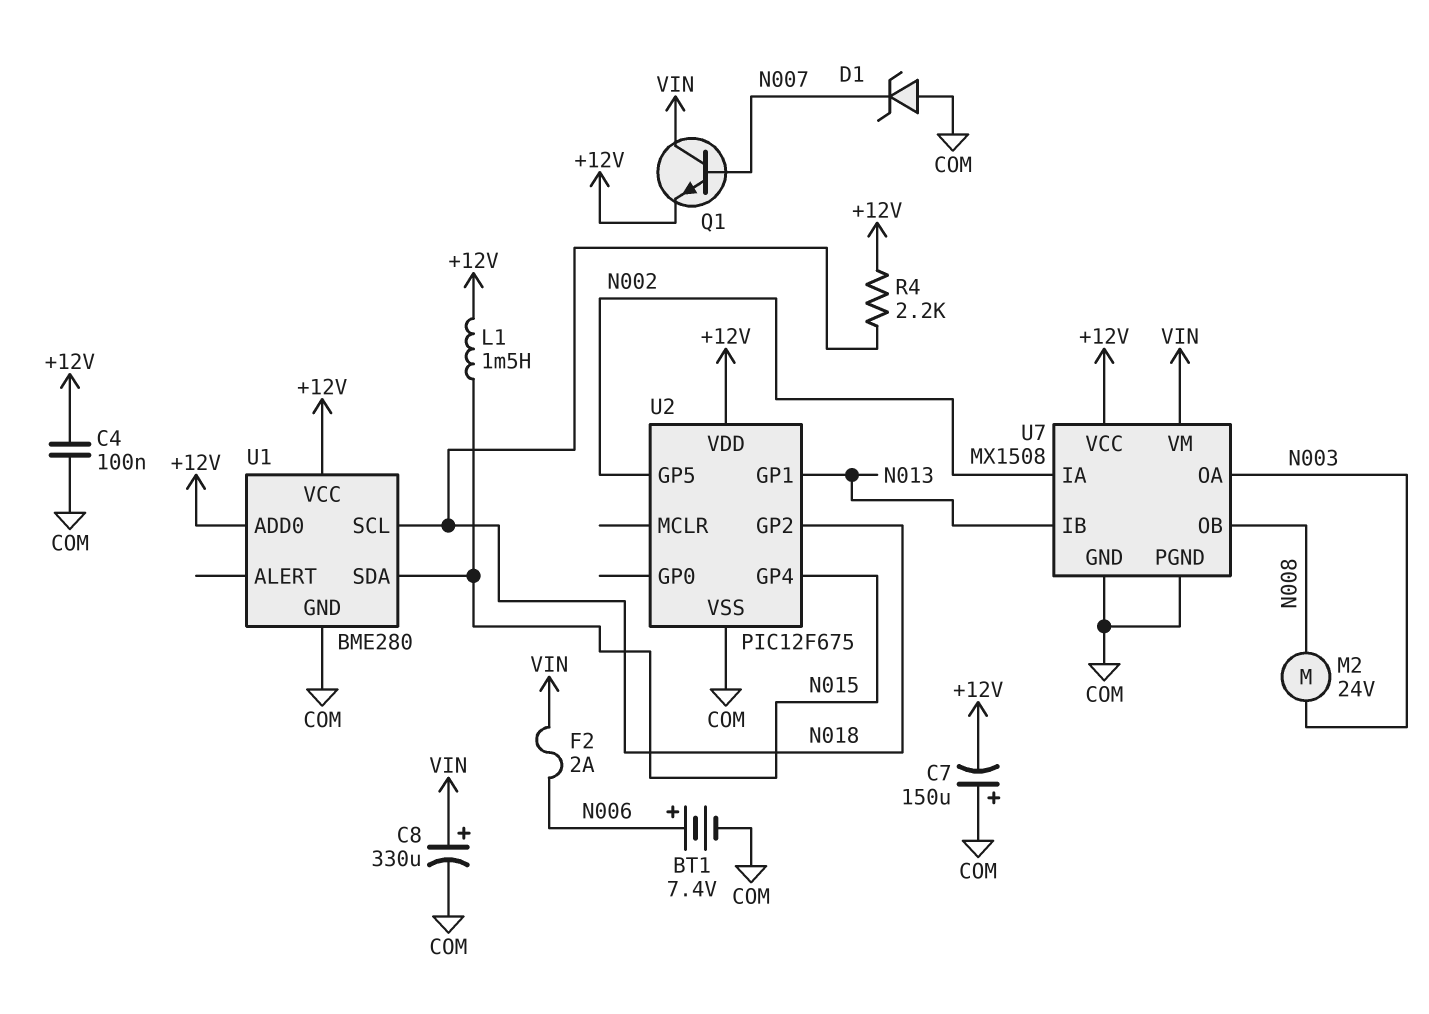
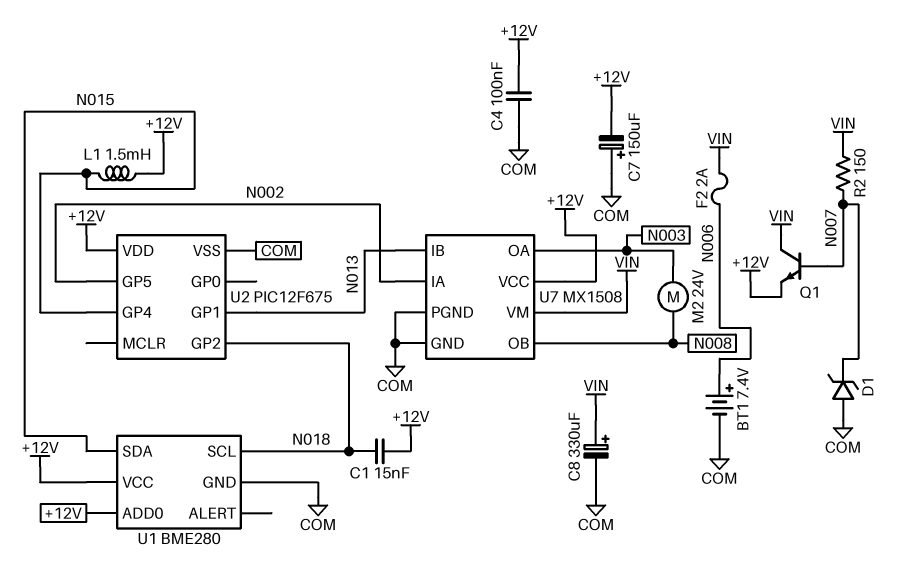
C1: none -> 15nF (+12V, N018)
R2: none -> 150 (N007, VIN)
R4: 2.2k (+12V, N018) -> none

